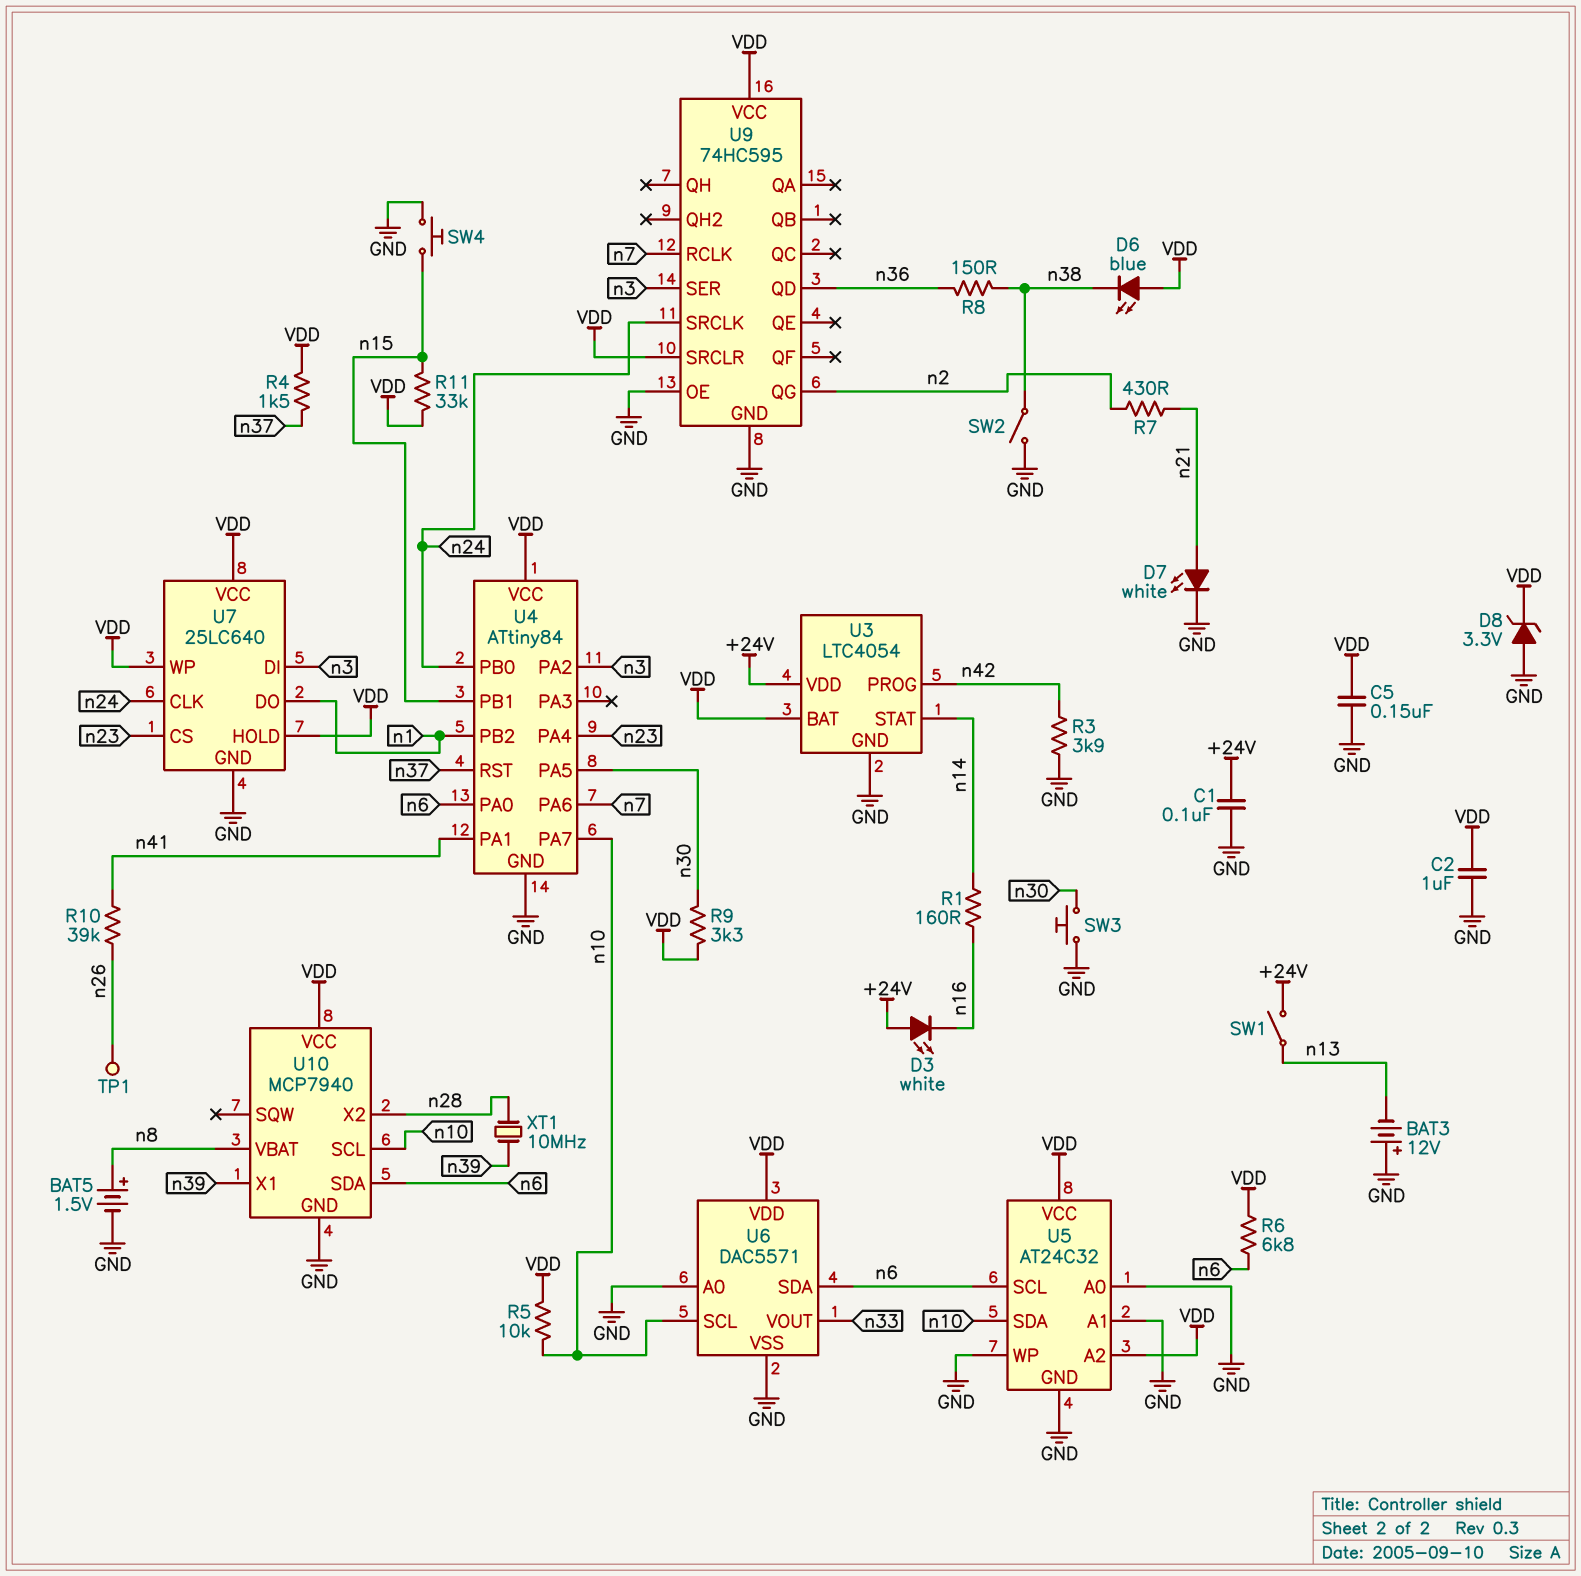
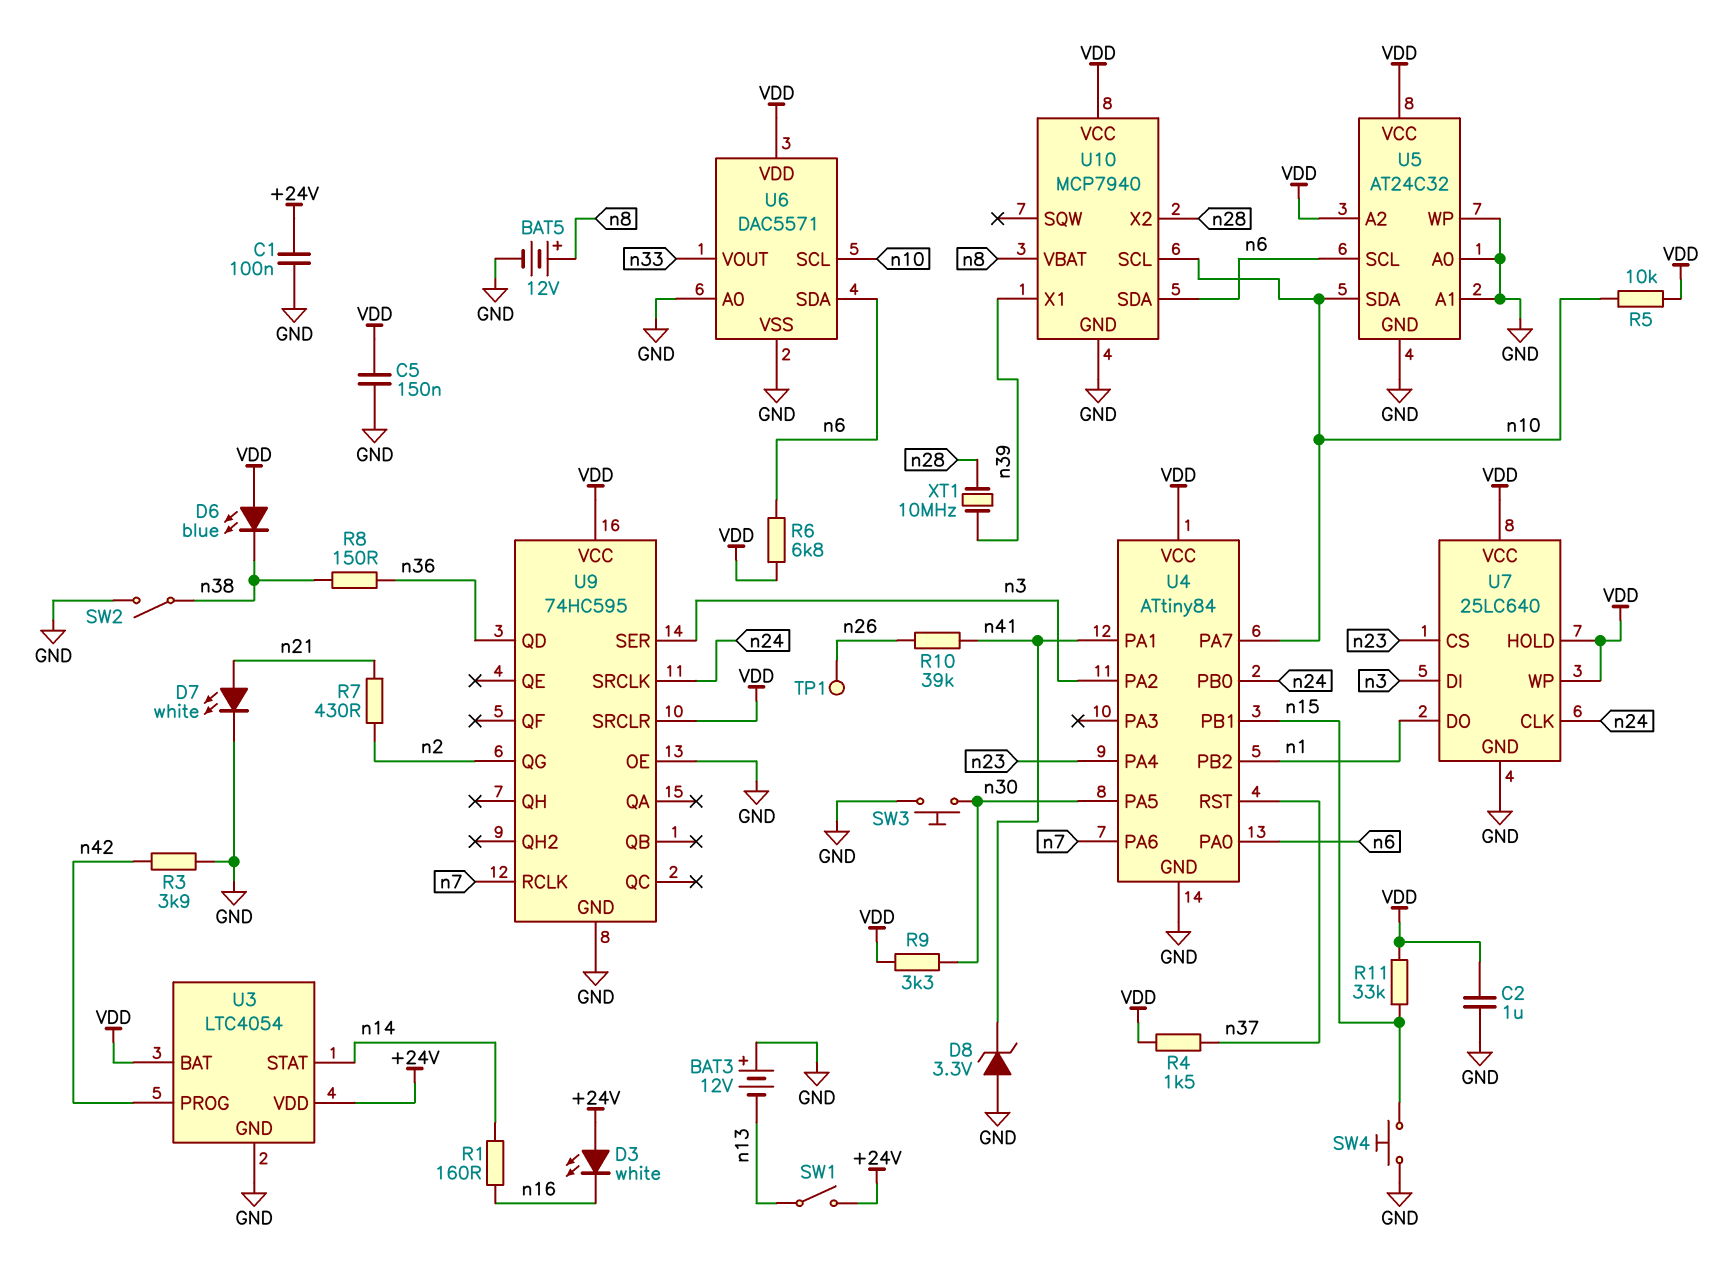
BAT5: 1.5V (plus n8, minus GND) -> 12V (plus n8, minus GND)
D8: zener 3.3V (A GND, K VDD) -> zener 3.3V (A GND, K n41)

